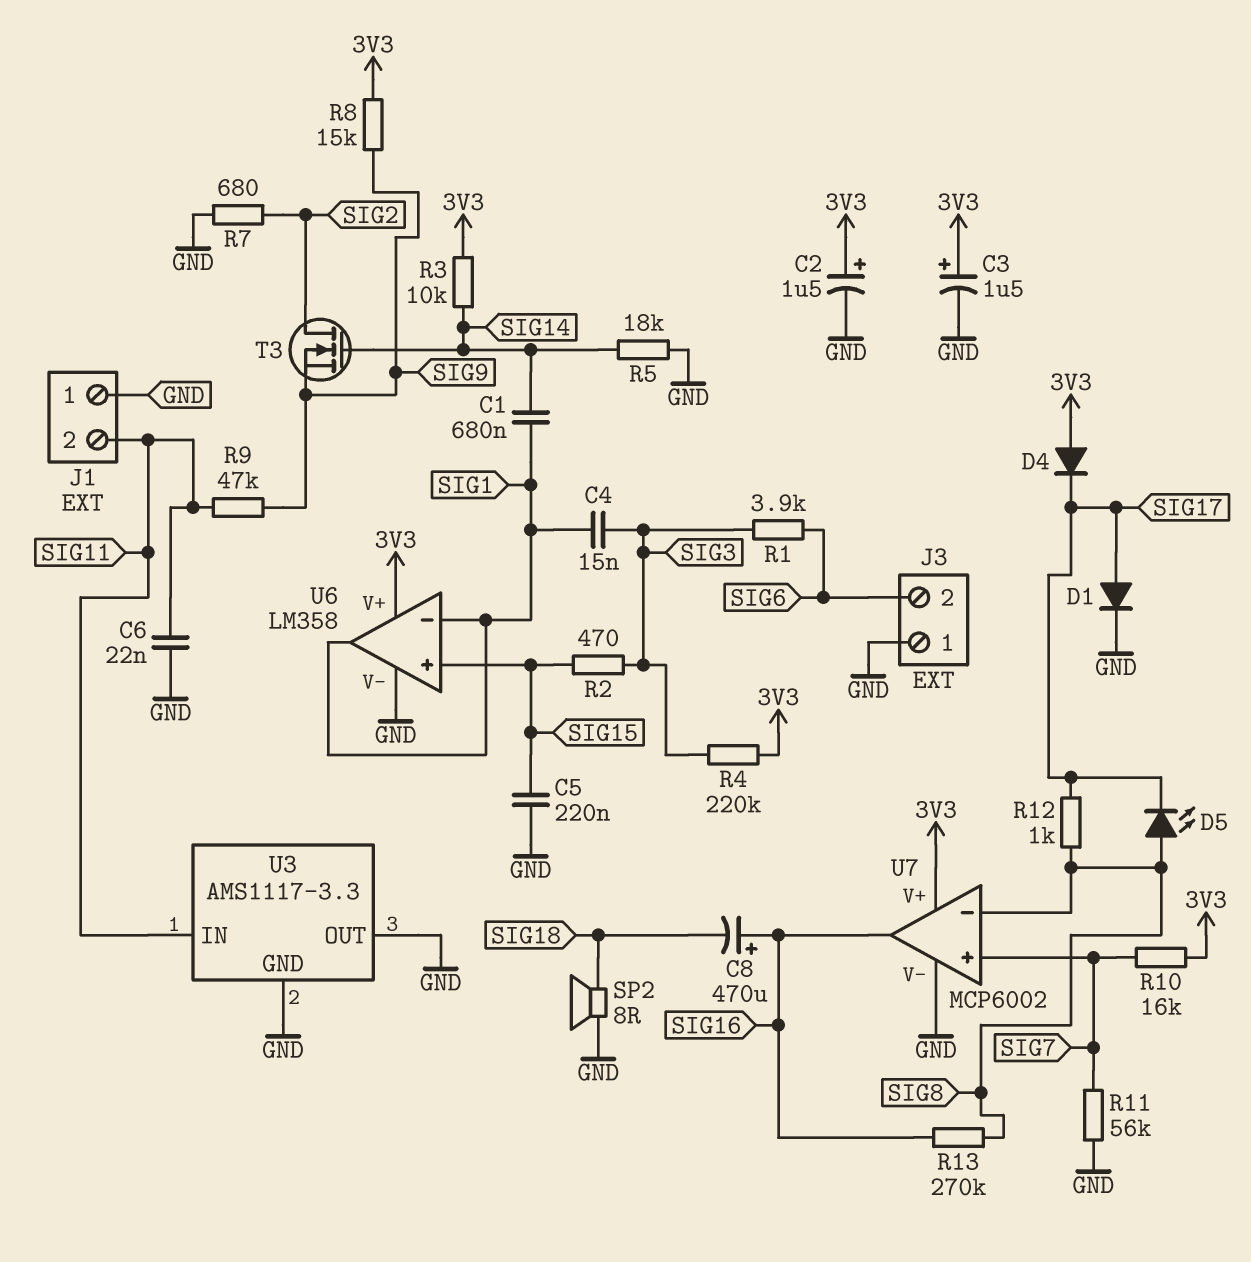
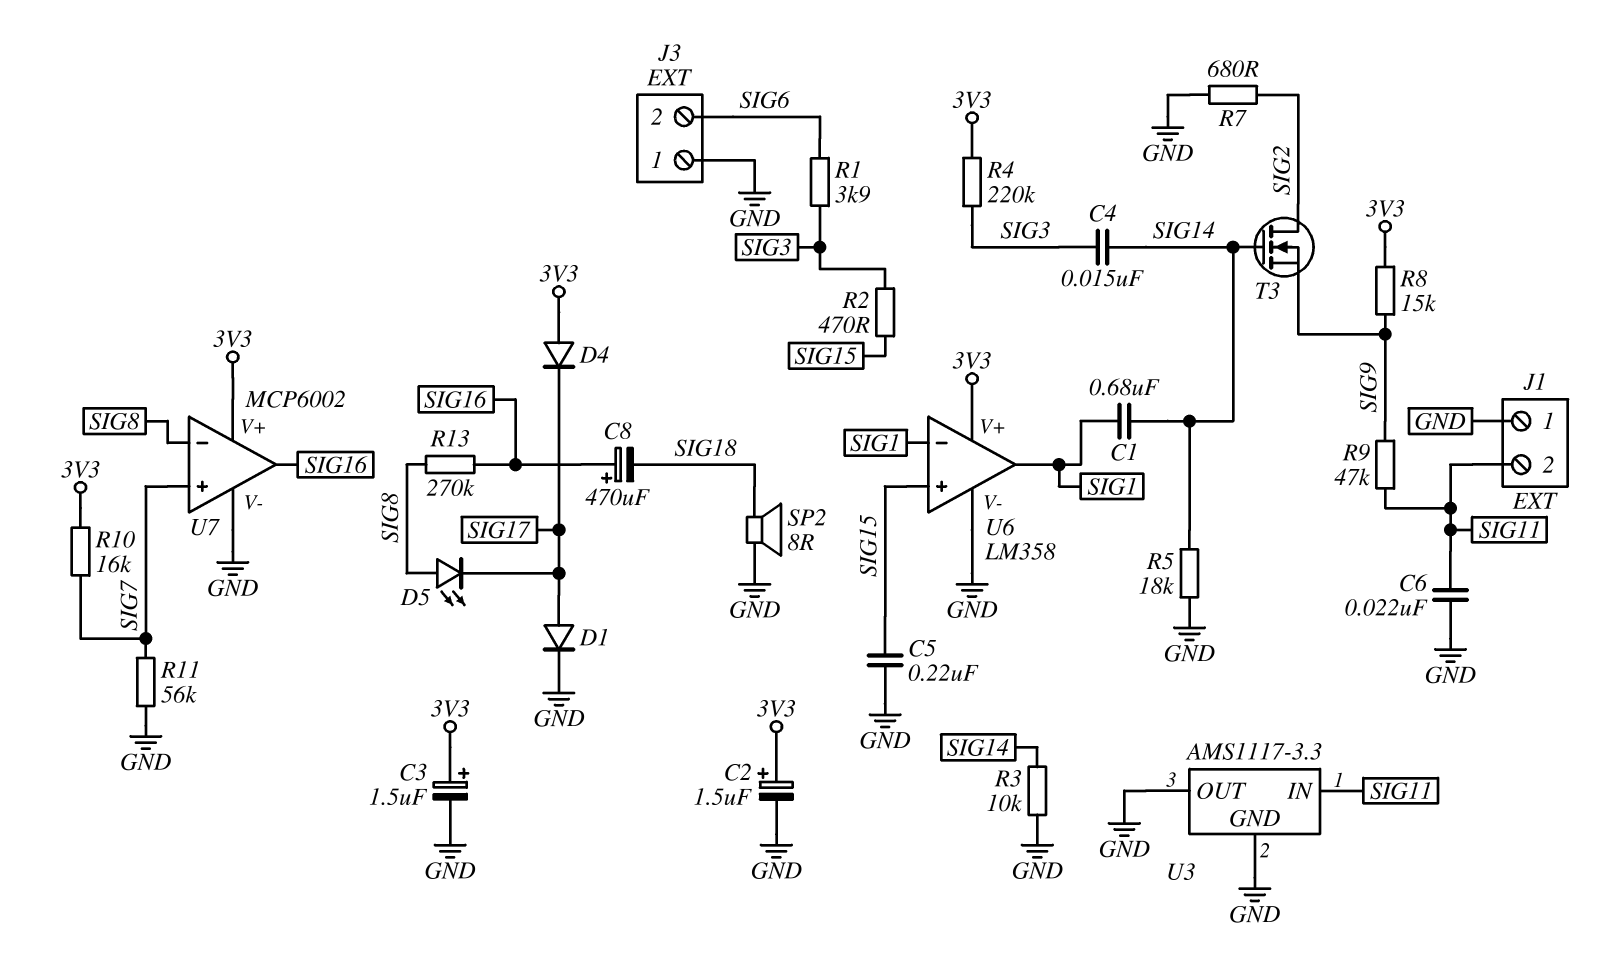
C4: 15nF (SIG1, SIG3) -> 15nF (SIG3, SIG14)
R3: 10k (3V3, SIG14) -> 10k (GND, SIG14)
R12: 1k (SIG8, SIG17) -> none

